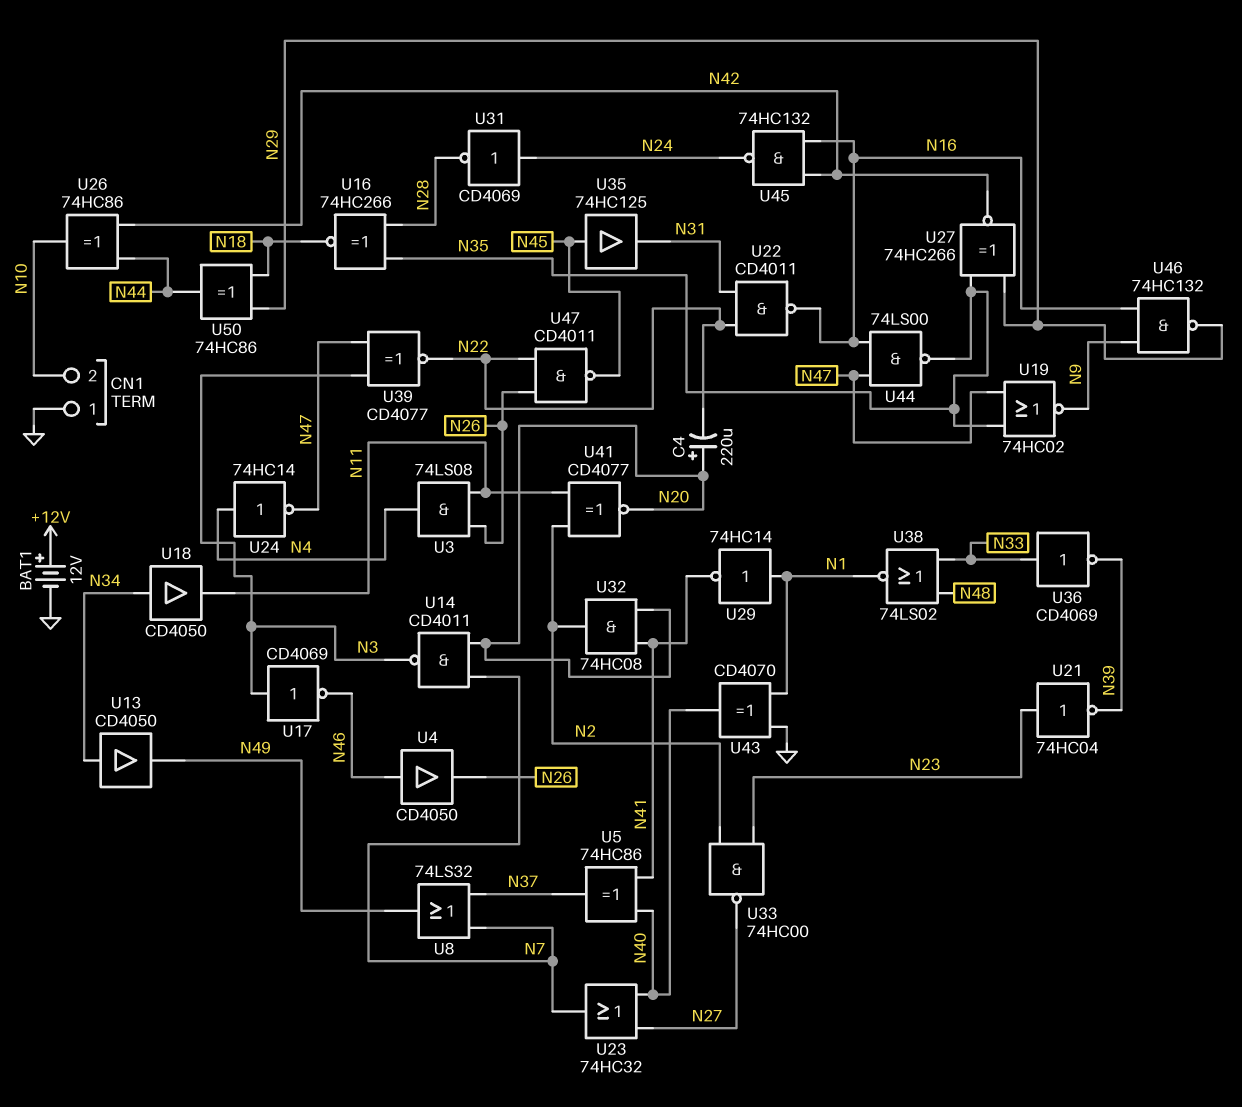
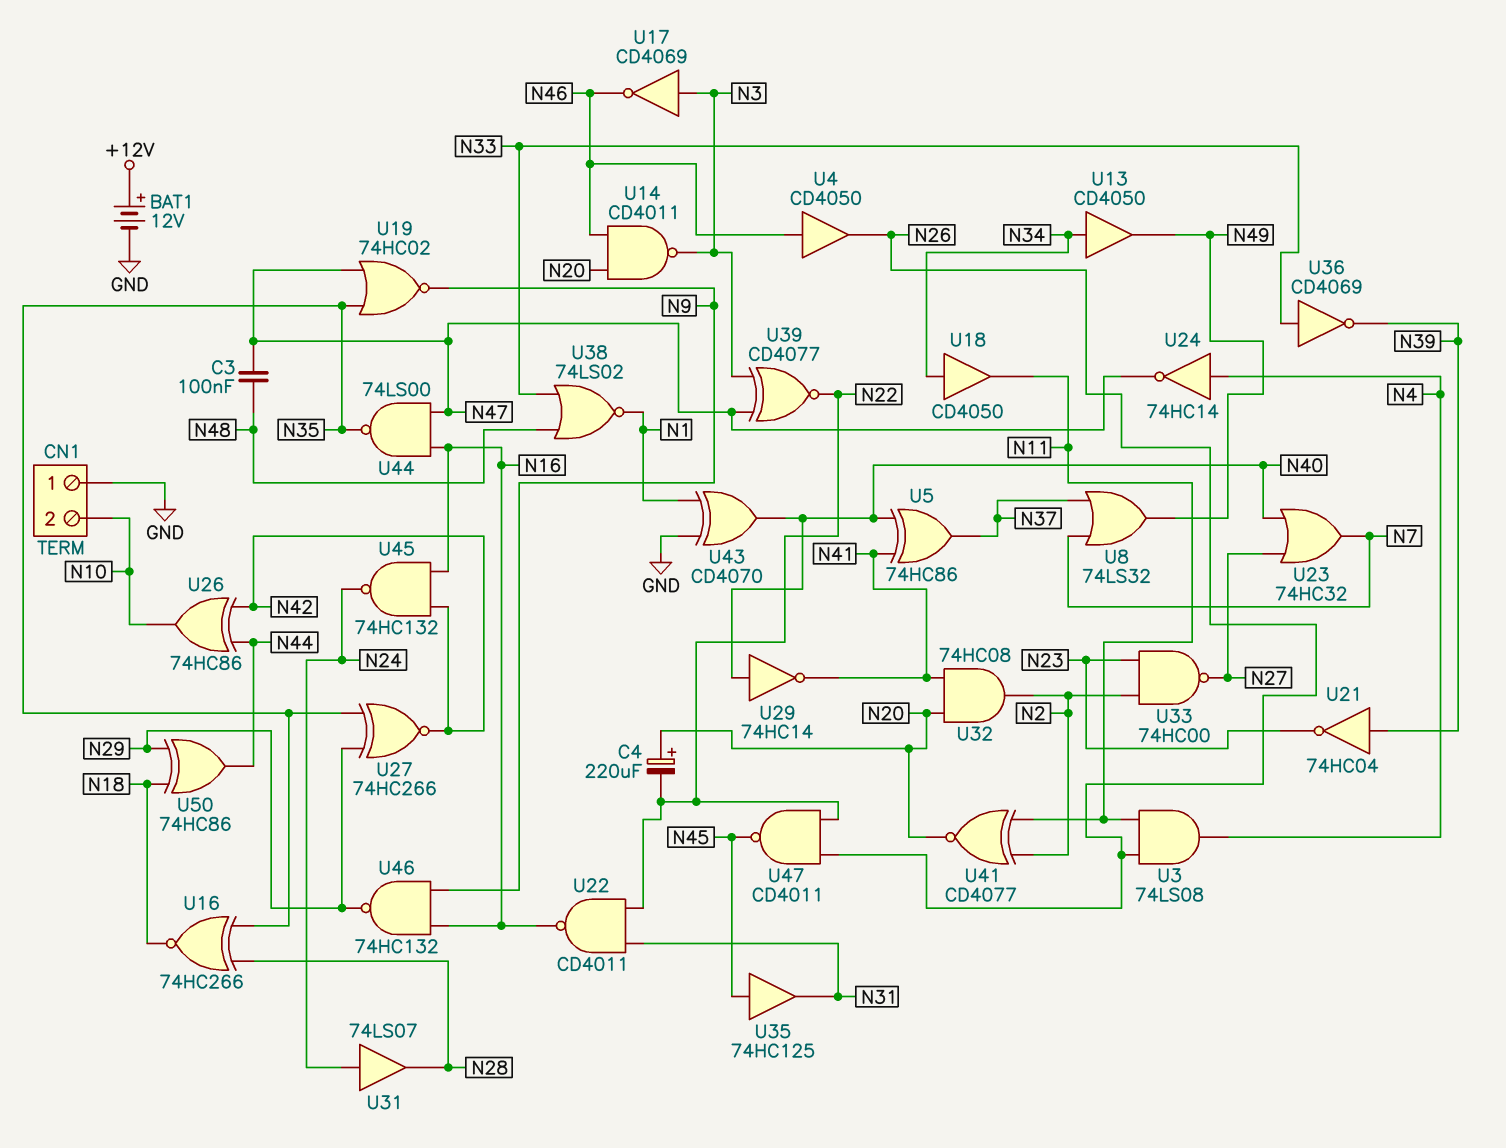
C3: none -> 100nF (N47, N48)
U14: NAND CD4011 (in N7, in N20, out N3) -> NAND CD4011 (in N20, in N46, out N3)
U21: NOT 74HC04 (in N23, out N39) -> NOT 74HC04 (in N39, out N23)
U29: NOT 74HC14 (in N1, out N41) -> NOT 74HC14 (in N40, out N41)
U31: NOT CD4069 (in N24, out N28) -> buffer 74LS07 (in N24, out N28)

